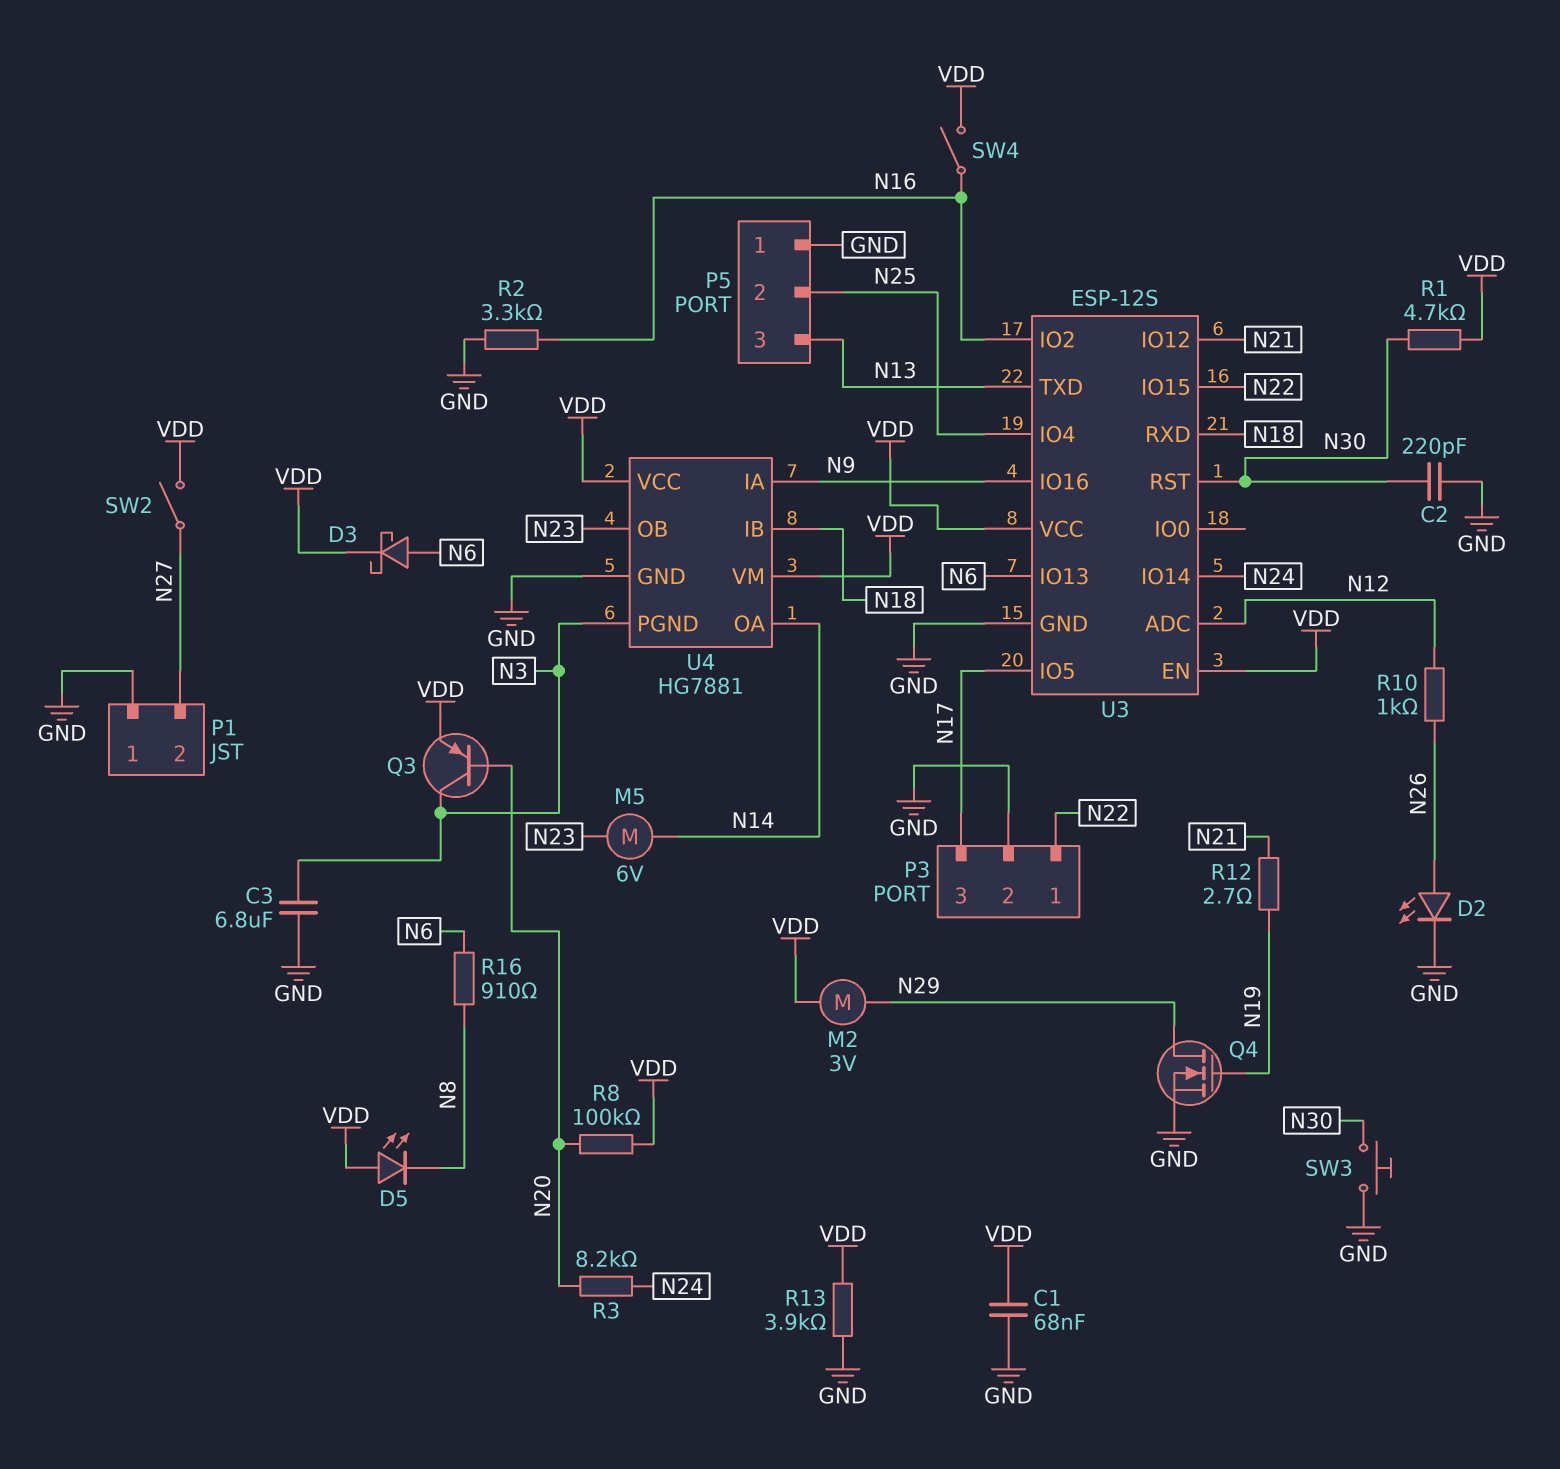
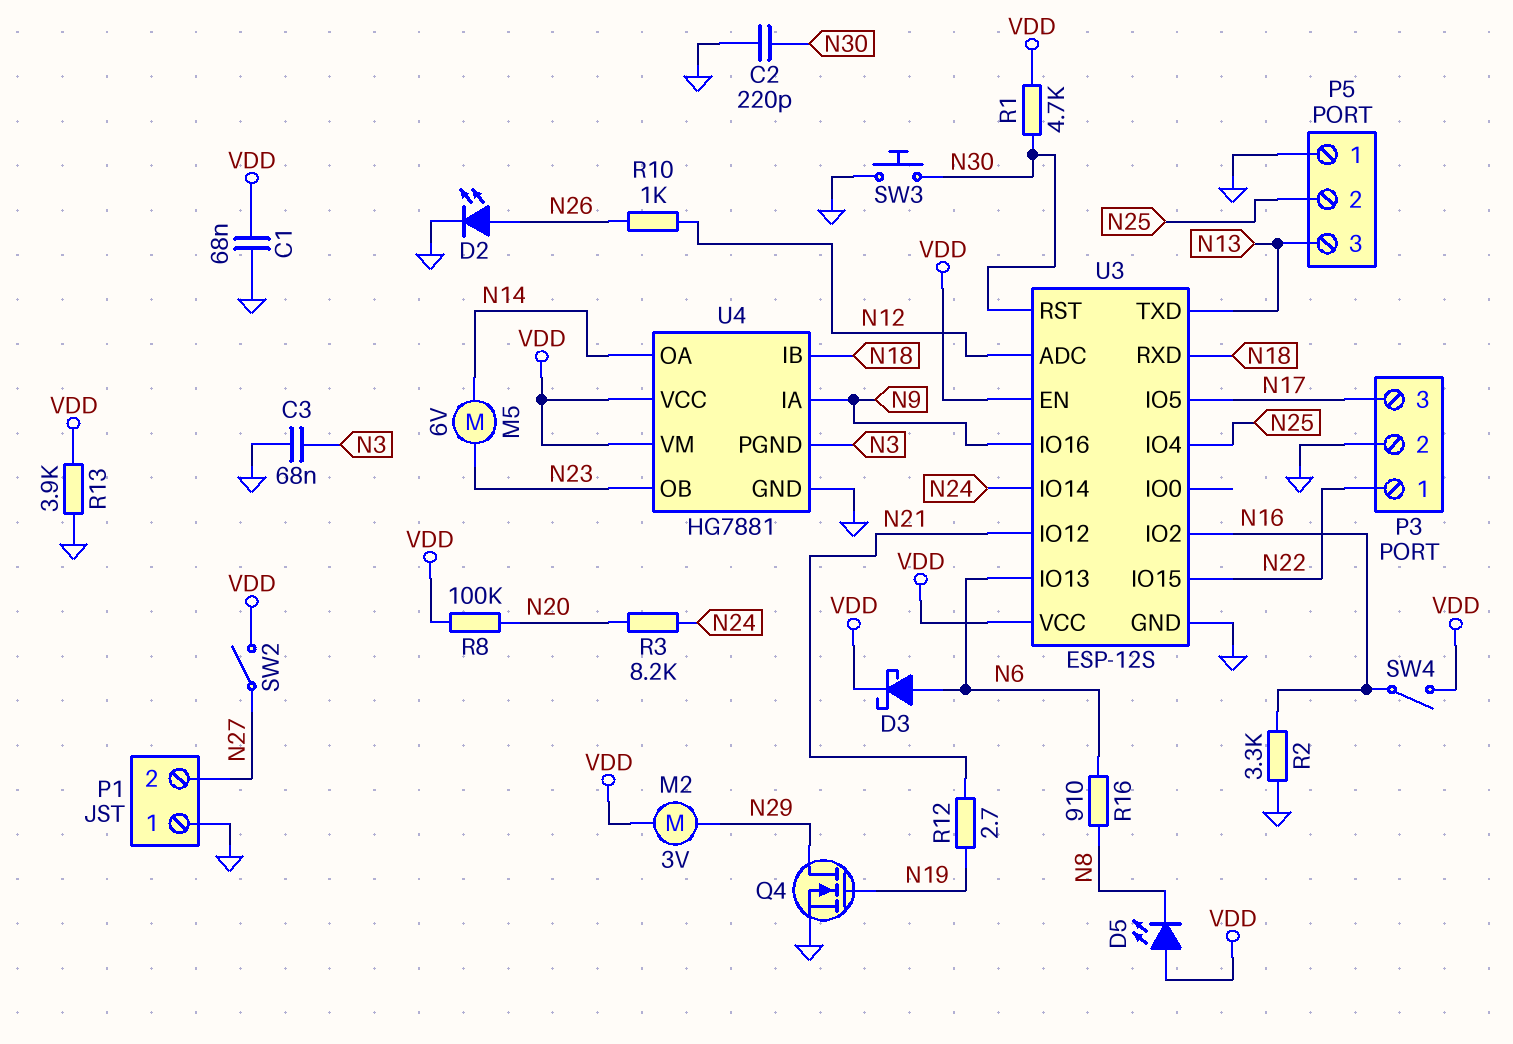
C3: 6.8uF (GND, N3) -> 68nF (GND, N3)
Q3: PNP (B N20, C N3, E VDD) -> none

